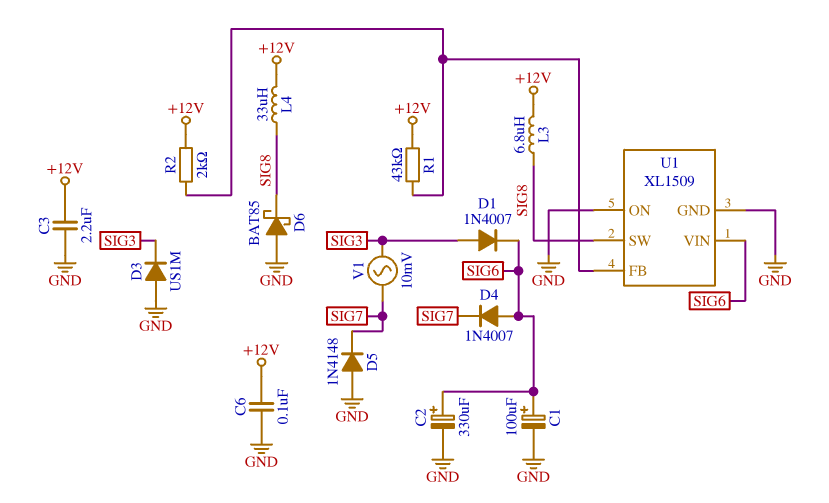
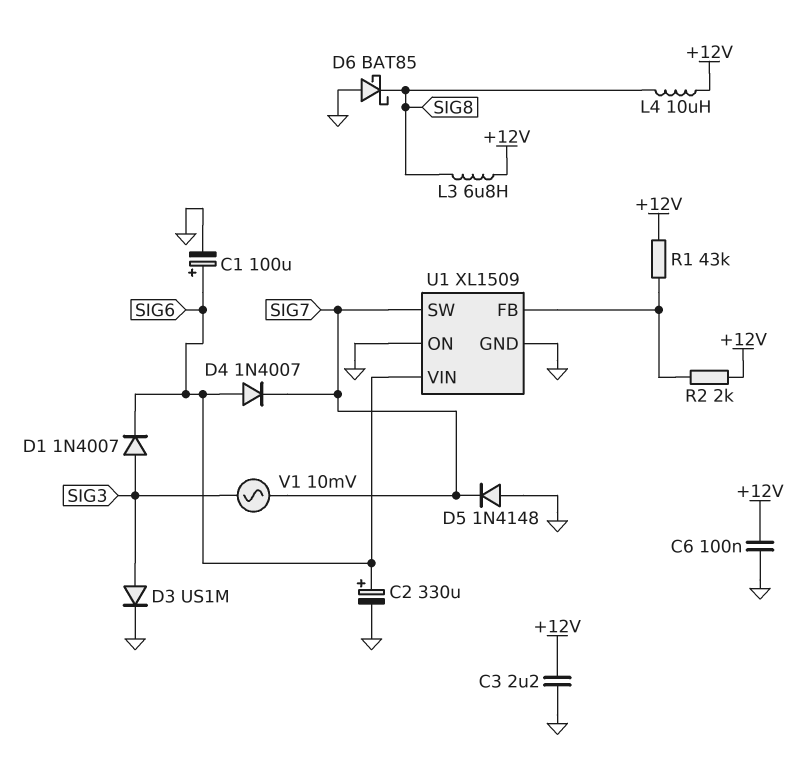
D3: diode US1M (A GND, K SIG3) -> diode US1M (A SIG3, K GND)
L4: 33uH (+12V, SIG8) -> 10uH (+12V, SIG8)
U1 pin SW: SIG8 -> SIG7

